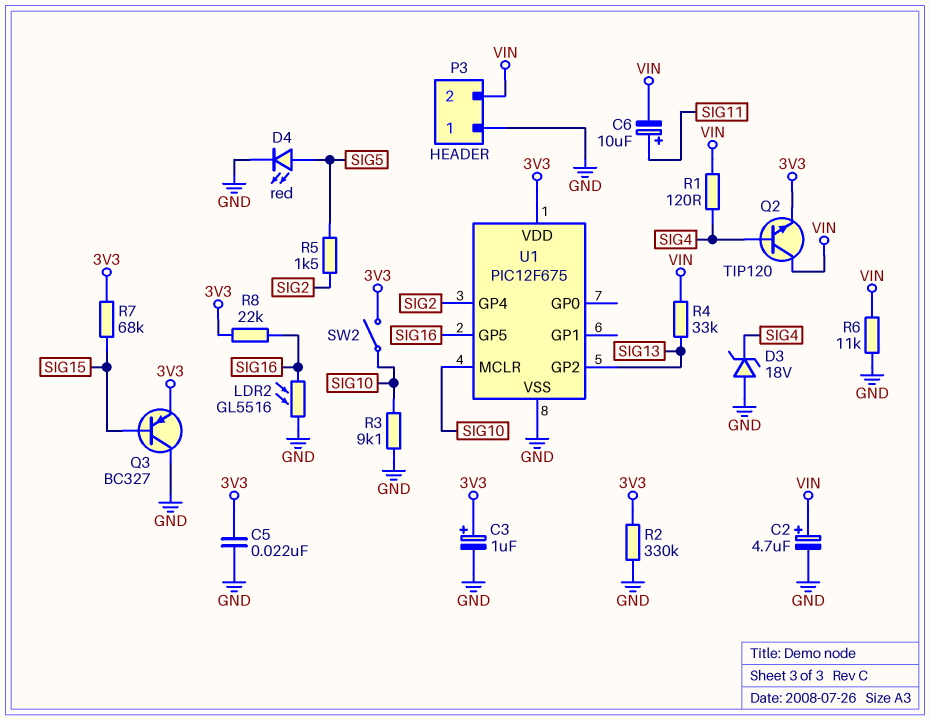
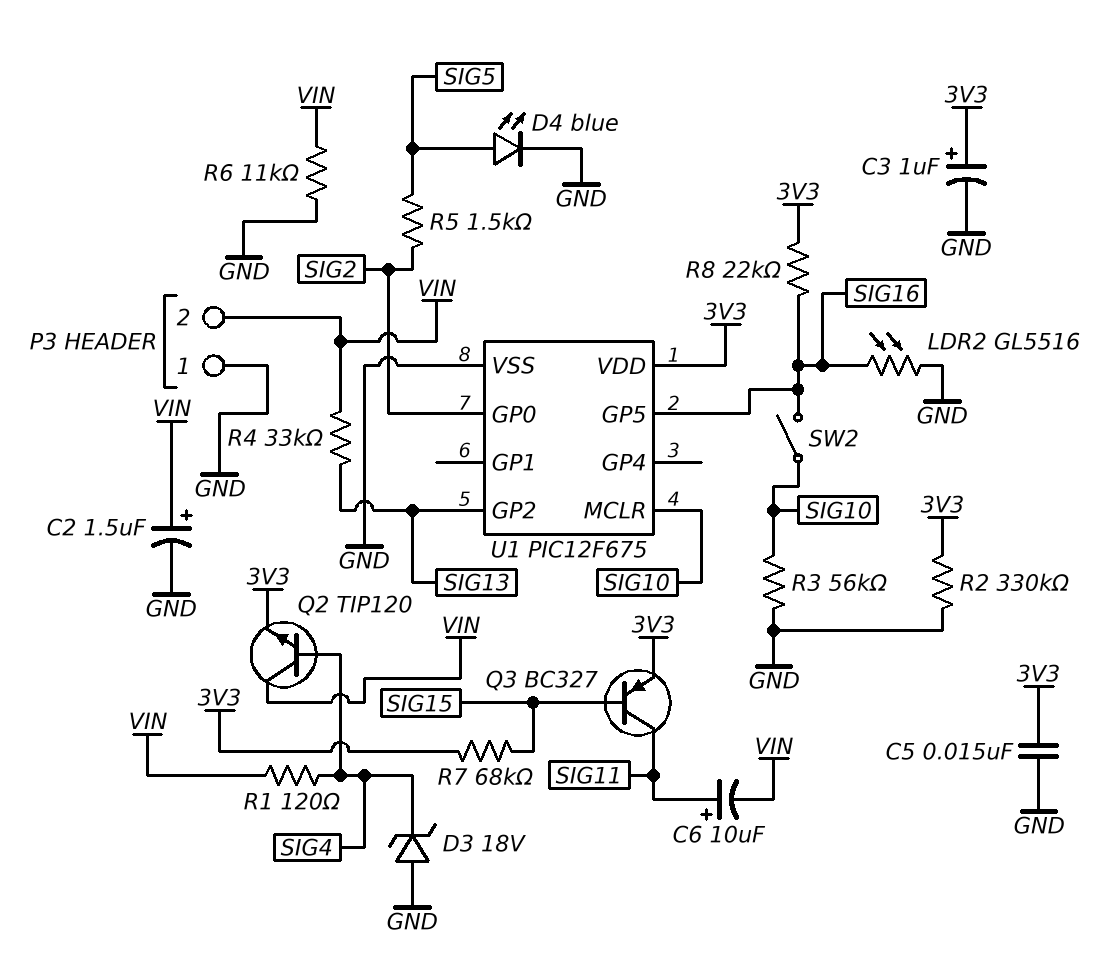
C2: 4.7uF (plus VIN, minus GND) -> 1.5uF (plus VIN, minus GND)
C5: 22nF (3V3, GND) -> 15nF (3V3, GND)
D4: LED red (A SIG5, K GND) -> LED blue (A SIG5, K GND)
Q3: PNP BC327 (B SIG15, C GND, E 3V3) -> PNP BC327 (B SIG15, C SIG11, E 3V3)
R3: 9.1k (GND, SIG10) -> 56k (GND, SIG10)
SW2: switch (3V3, SIG10) -> switch (SIG10, SIG16)
U1 pin GP0: none -> SIG2
U1 pin GP4: SIG2 -> none

